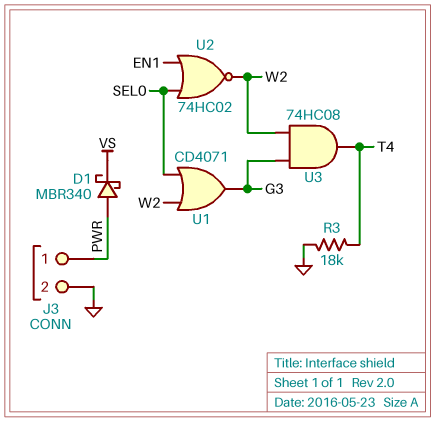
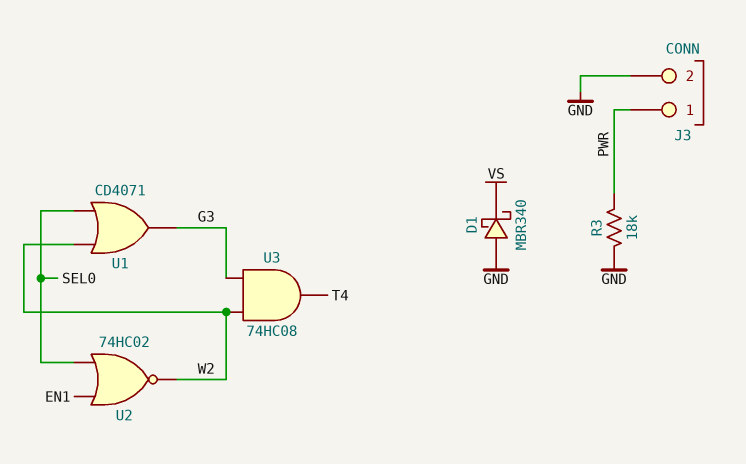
D1: schottky MBR340 (A PWR, K VS) -> schottky MBR340 (A GND, K VS)
R3: 18k (GND, T4) -> 18k (GND, PWR)

